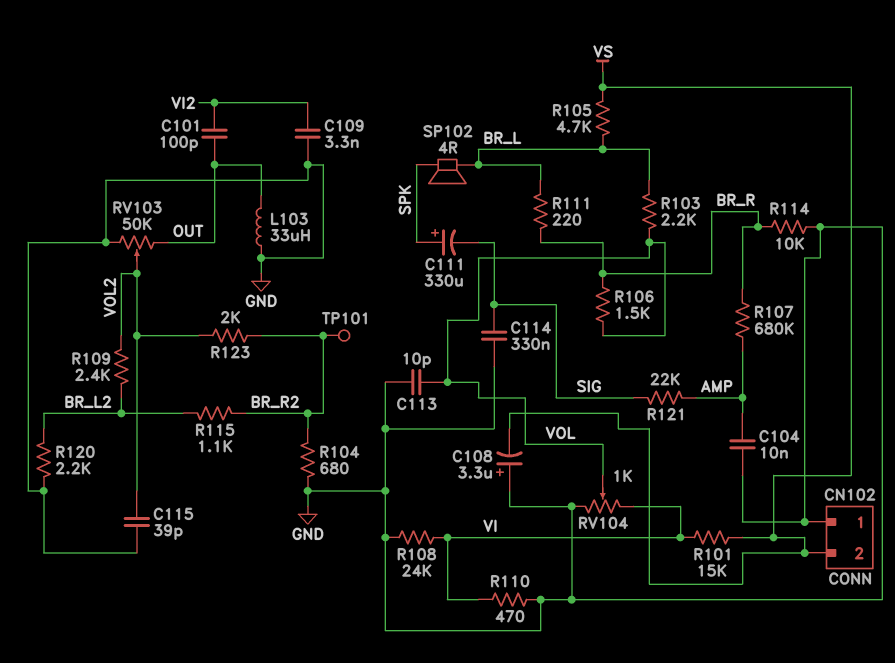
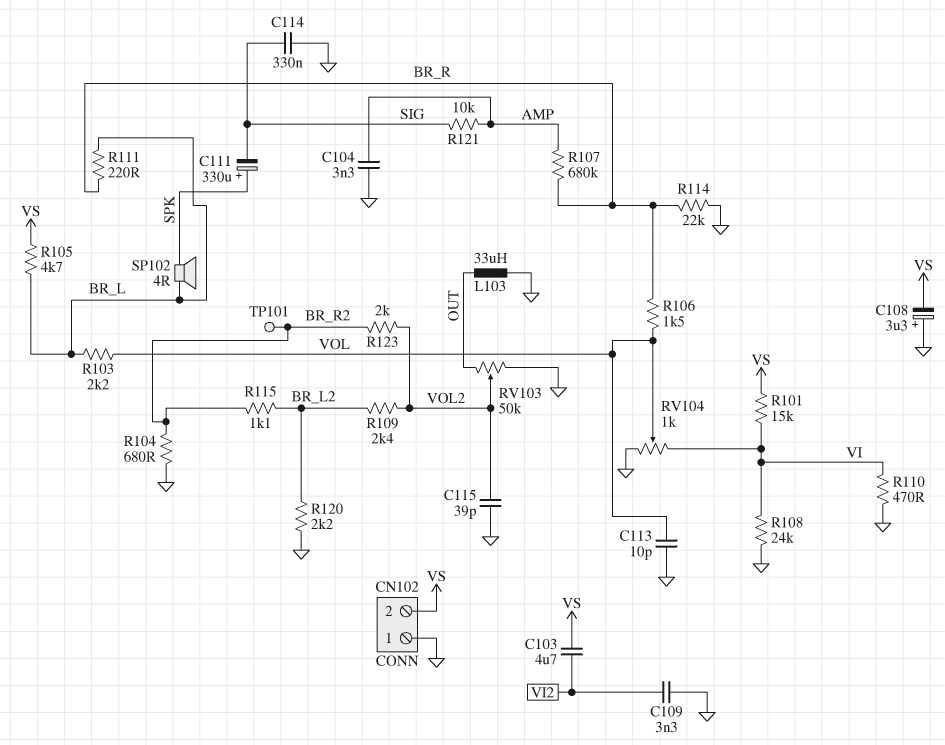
C101: 100pF (OUT, VI2) -> none
C103: none -> 4.7uF (VI2, VS)
C104: 10nF (AMP, GND) -> 3.3nF (AMP, GND)
R114: 10k (BR_R, GND) -> 22k (BR_R, GND)
R121: 22k (AMP, SIG) -> 10k (AMP, SIG)

